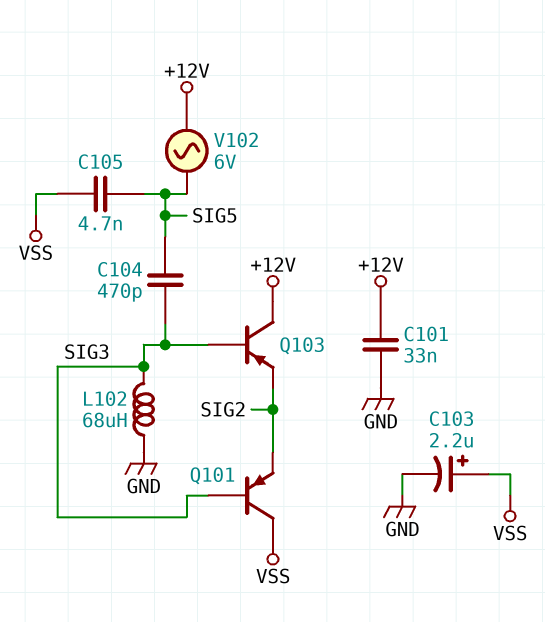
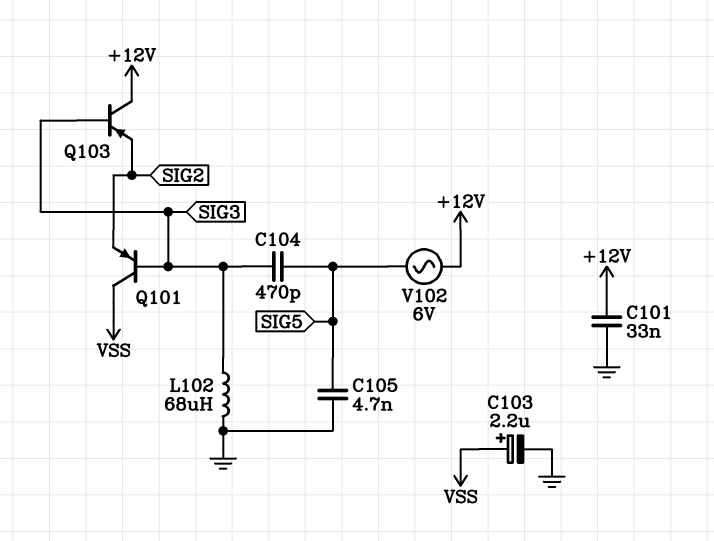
C105: 4.7nF (SIG5, VSS) -> 4.7nF (GND, SIG5)

